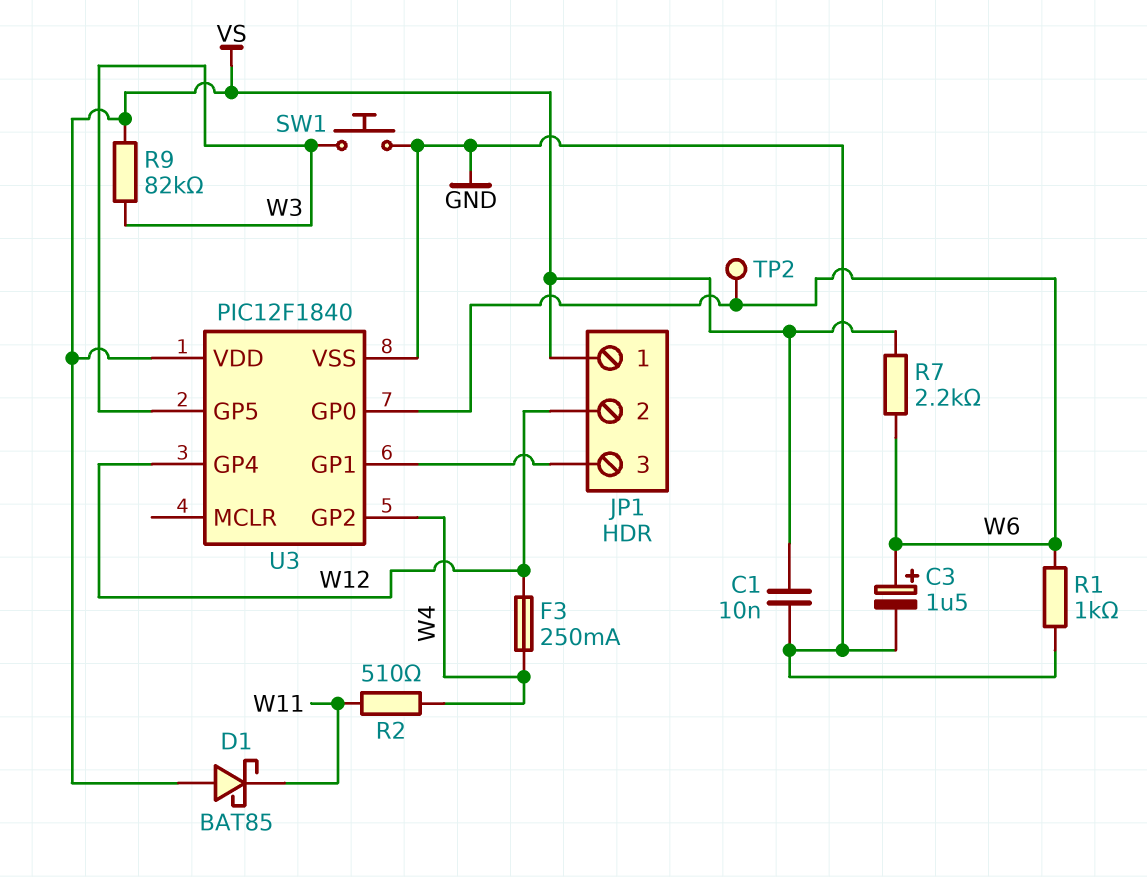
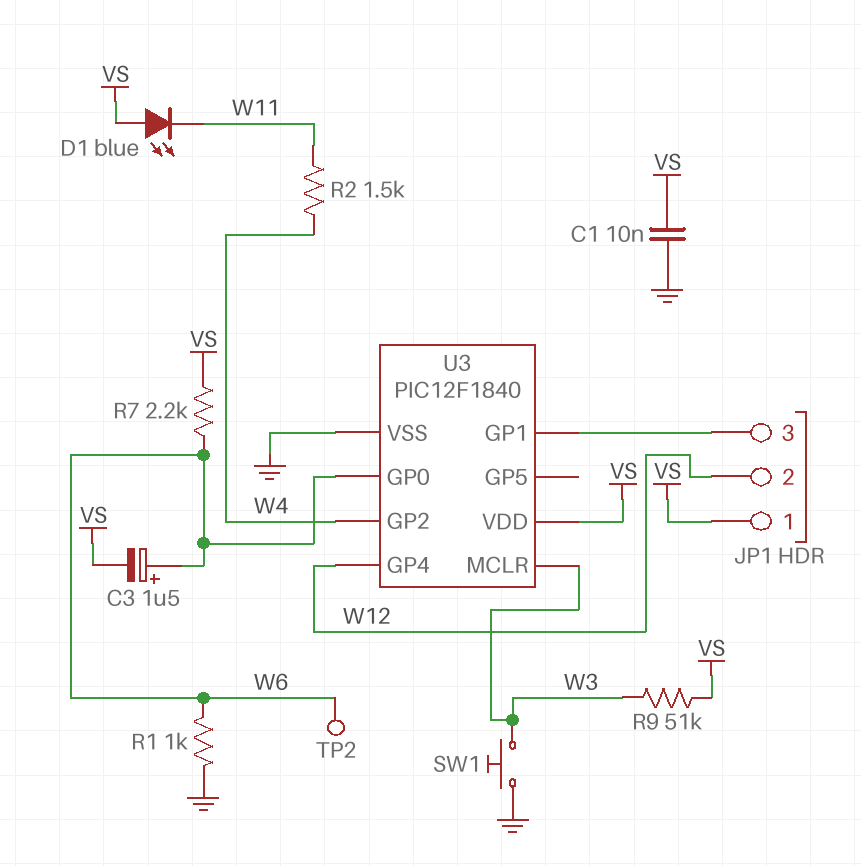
C3: 1.5uF (plus W6, minus GND) -> 1.5uF (plus W6, minus VS)
D1: schottky BAT85 (A VS, K W11) -> LED blue (A VS, K W11)
F3: 250mA (W4, W12) -> none
R2: 510 (W4, W11) -> 1.5k (W4, W11)
R9: 82k (VS, W3) -> 51k (VS, W3)
U3 pin GP5: W3 -> none
U3 pin MCLR: none -> W3

